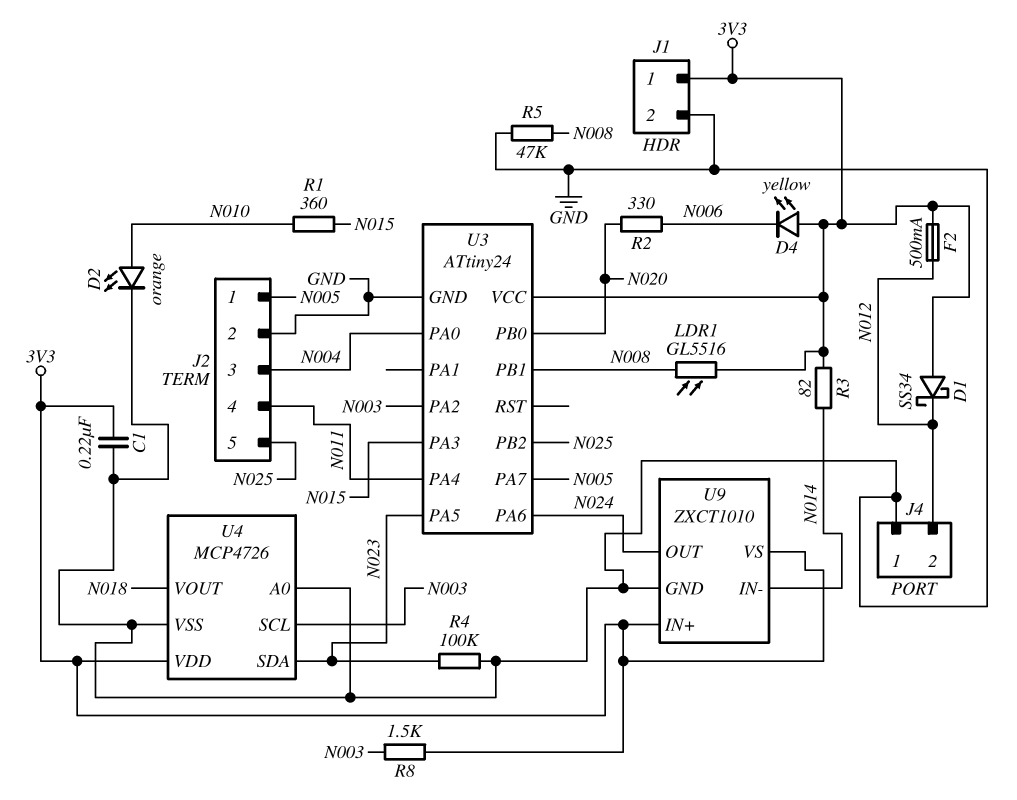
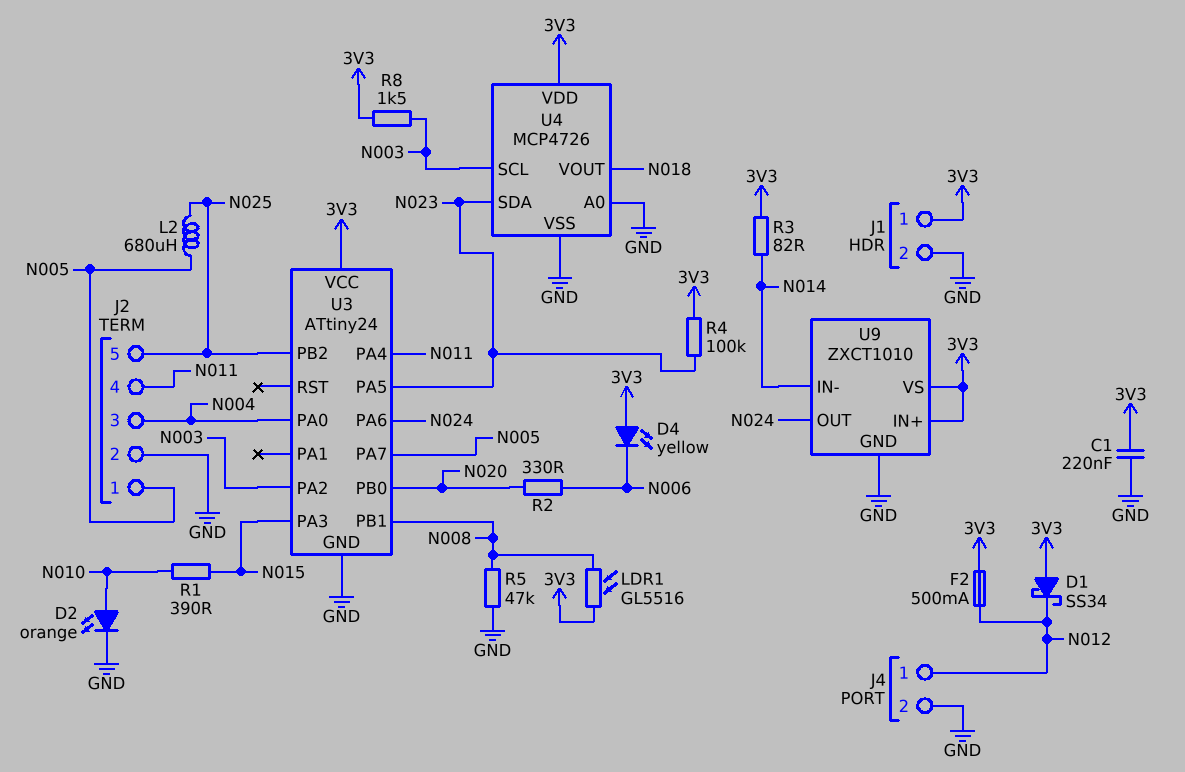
J4 pin 1: GND -> N012
J4 pin 2: N012 -> GND
L2: none -> 680uH (N005, N025)
R1: 360 (N010, N015) -> 390 (N010, N015)
R4: 100k (GND, N023) -> 100k (3V3, N023)

